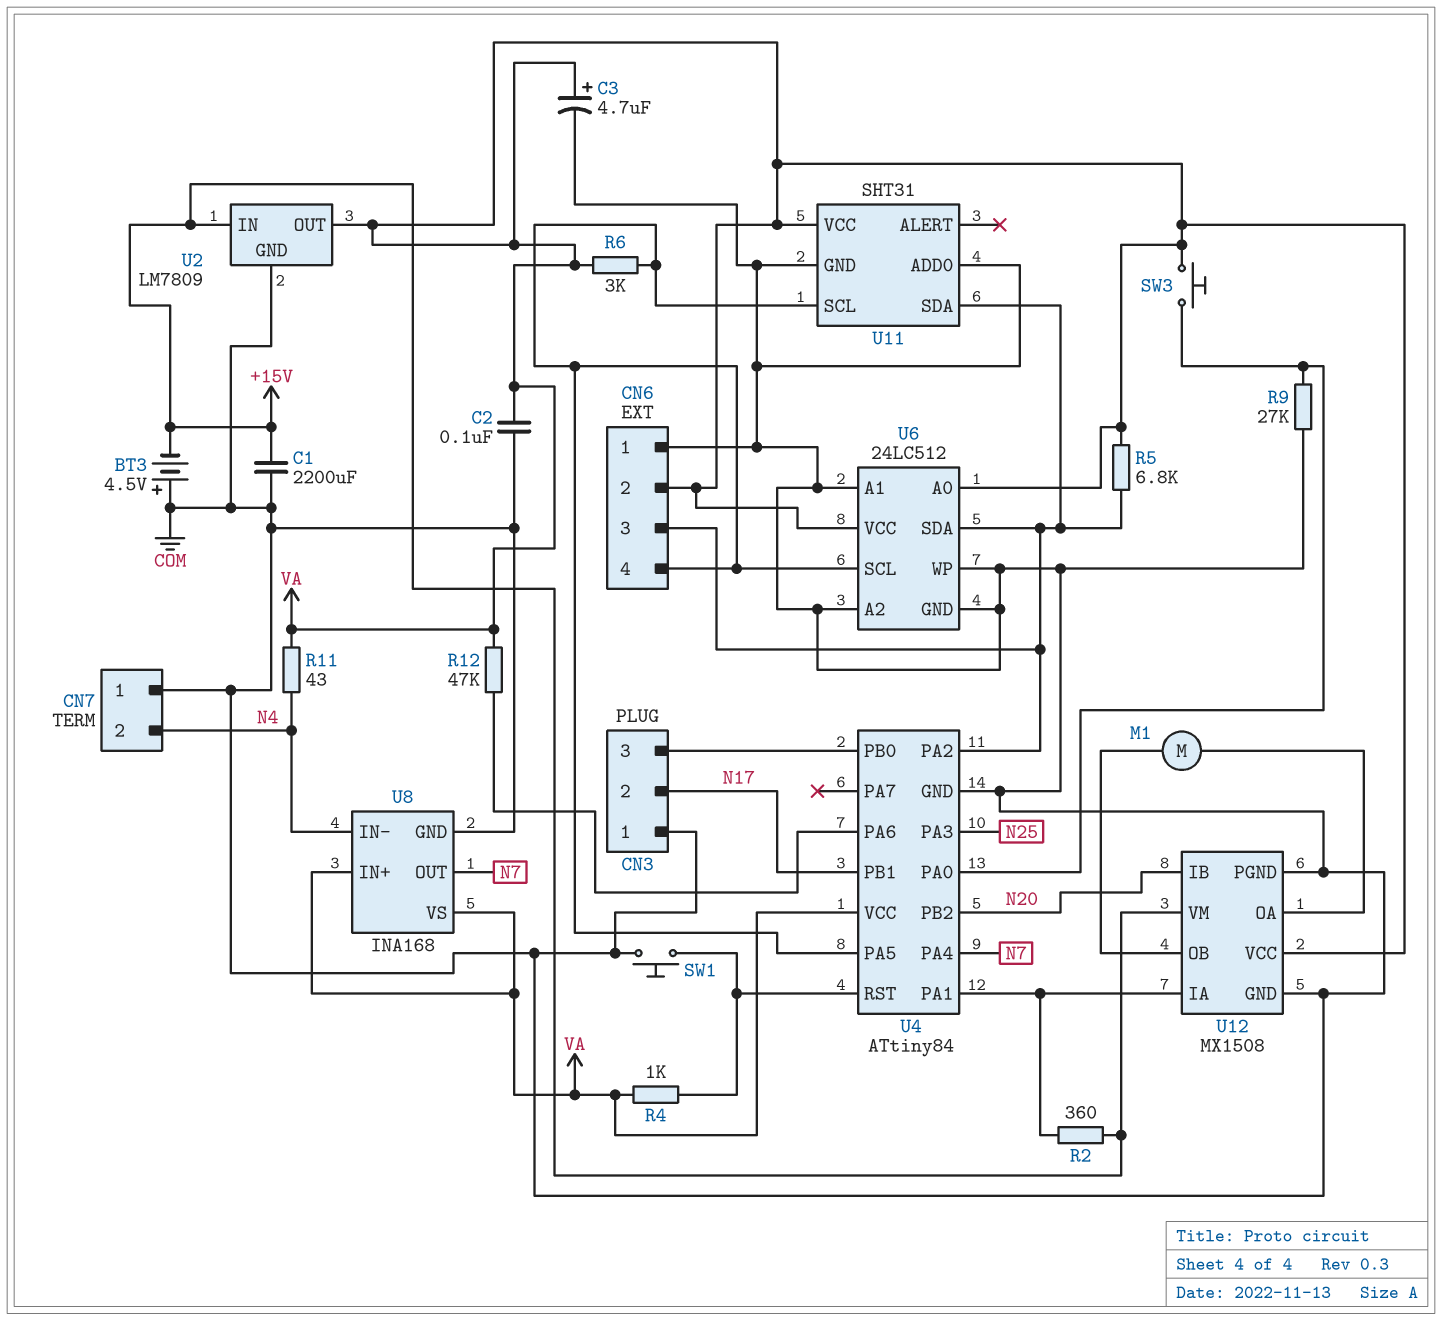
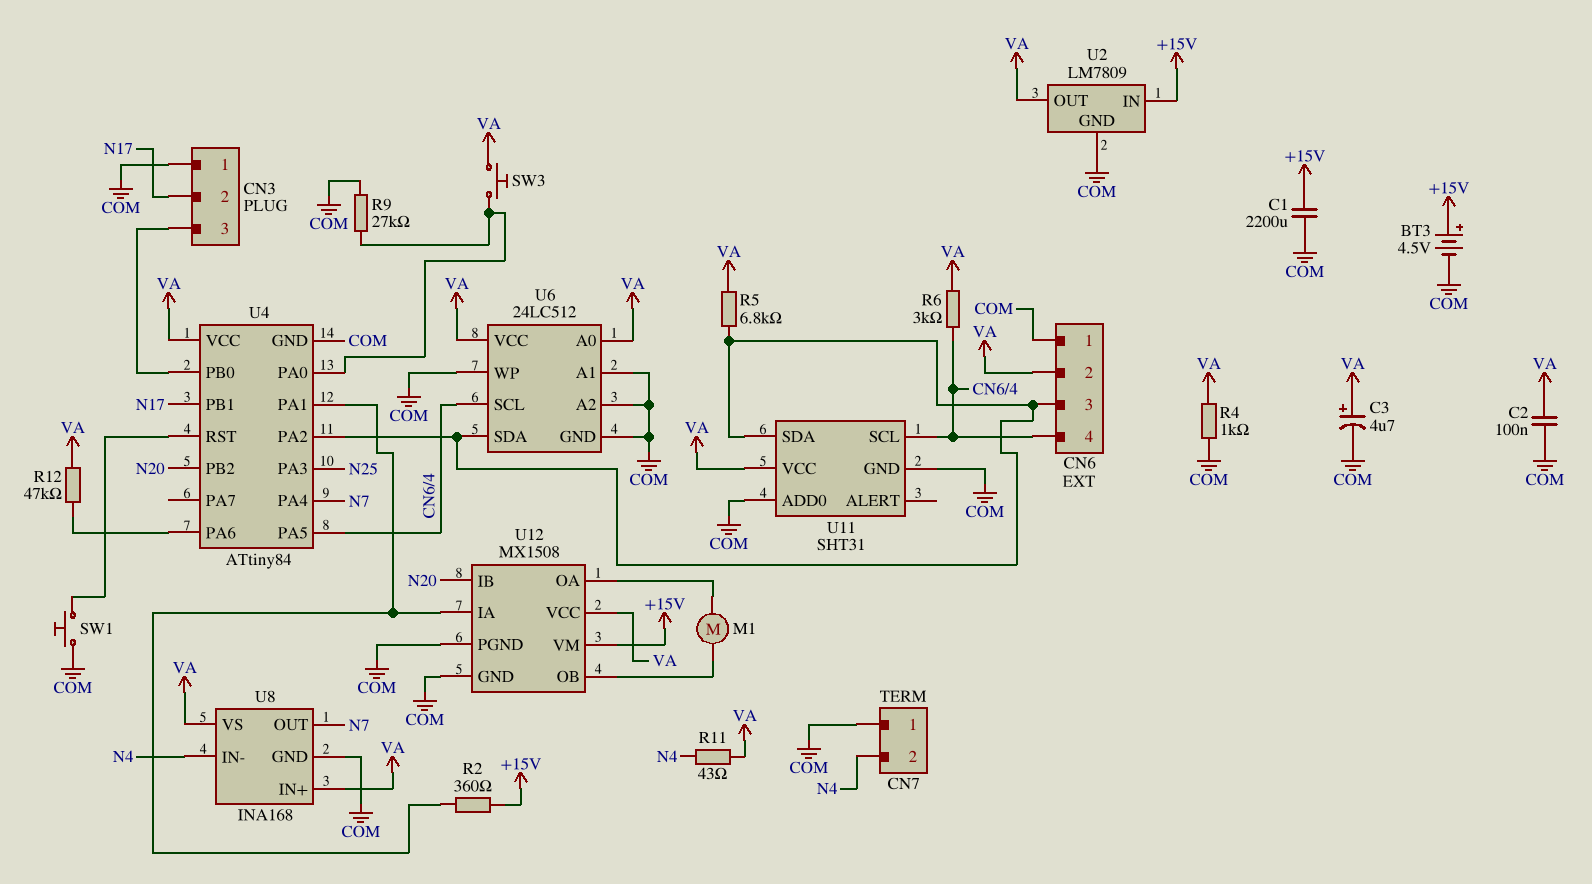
BT3: 4.5V (plus COM, minus +15V) -> 4.5V (plus +15V, minus COM)
R4: 1k (U4/RST, VA) -> 1k (COM, VA)

